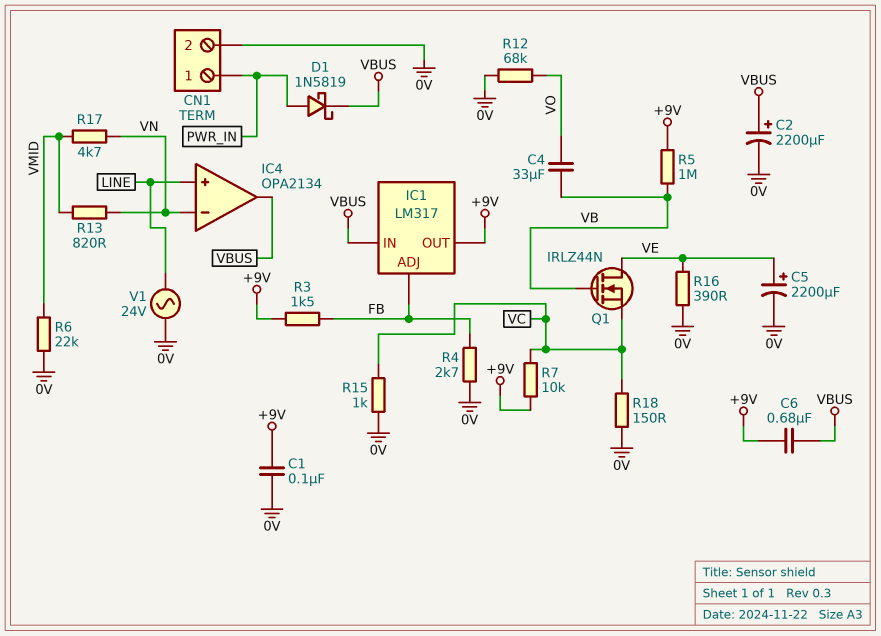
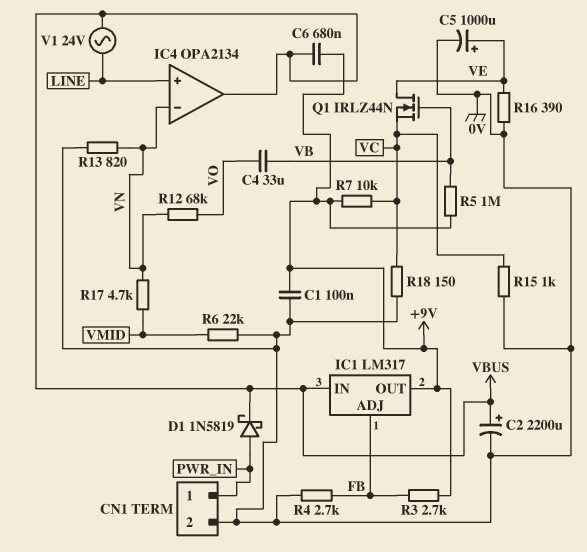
C5: 2200uF (plus VE, minus 0V) -> 1000uF (plus VE, minus 0V)
R3: 1.5k (+9V, FB) -> 2.7k (+9V, FB)
R12: 68k (0V, VO) -> 68k (VN, VO)
R13: 820 (VMID, VN) -> 820 (0V, VN)
V1: AC 24V (0V, LINE) -> AC 24V (LINE, VBUS)

